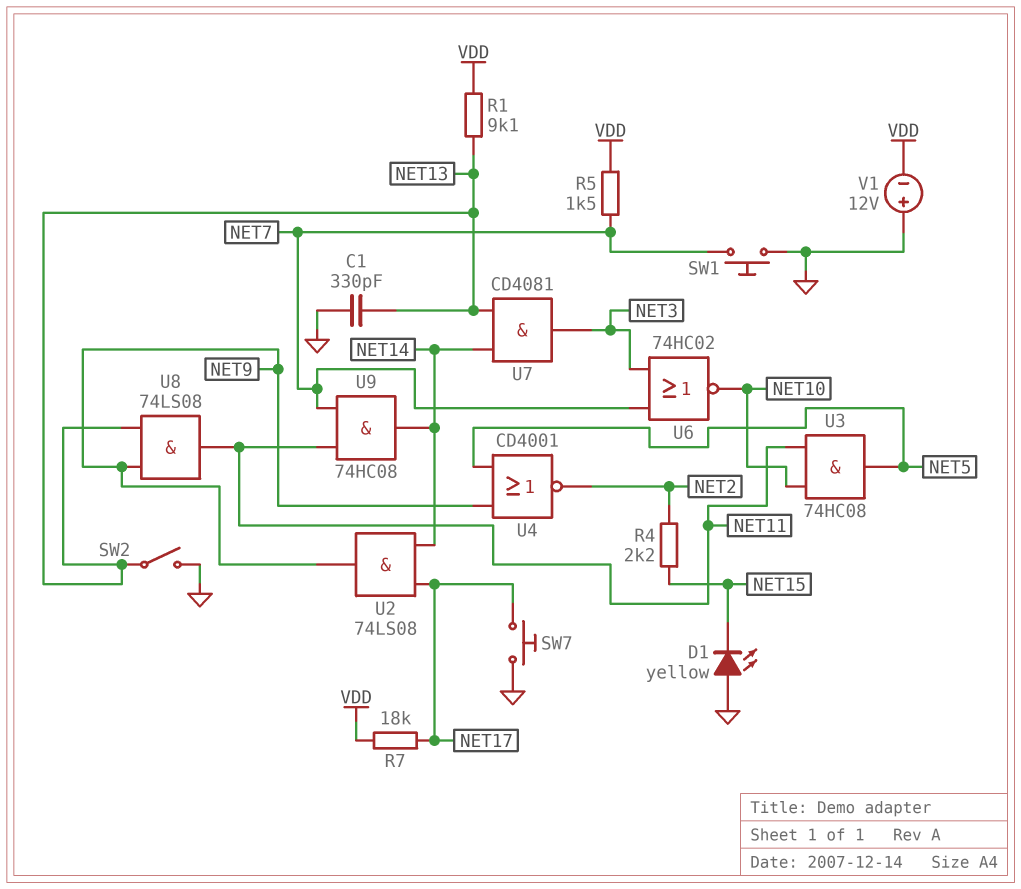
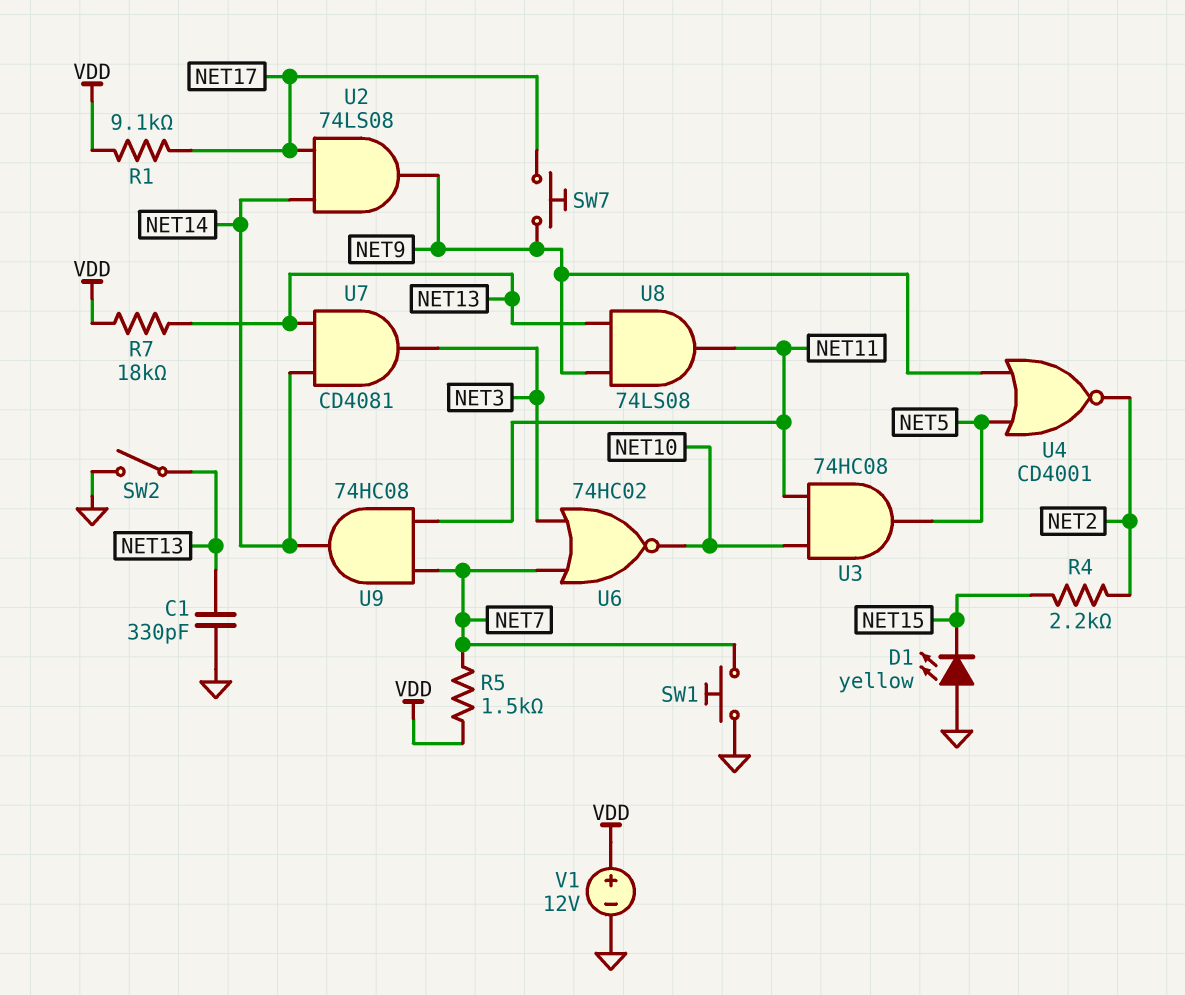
R1: 9.1k (NET13, VDD) -> 9.1k (NET17, VDD)
R7: 18k (NET17, VDD) -> 18k (NET13, VDD)
SW7: button (GND, NET17) -> button (NET9, NET17)
V1: 12V (plus GND, minus VDD) -> 12V (plus VDD, minus GND)

